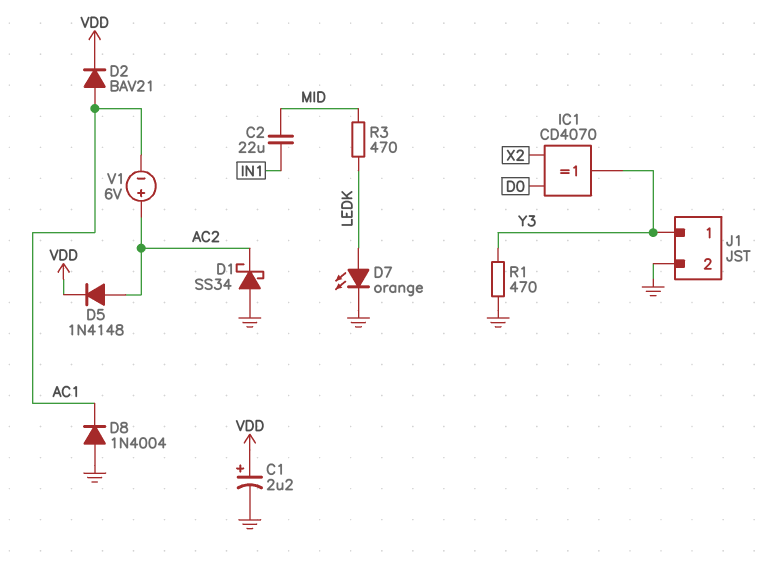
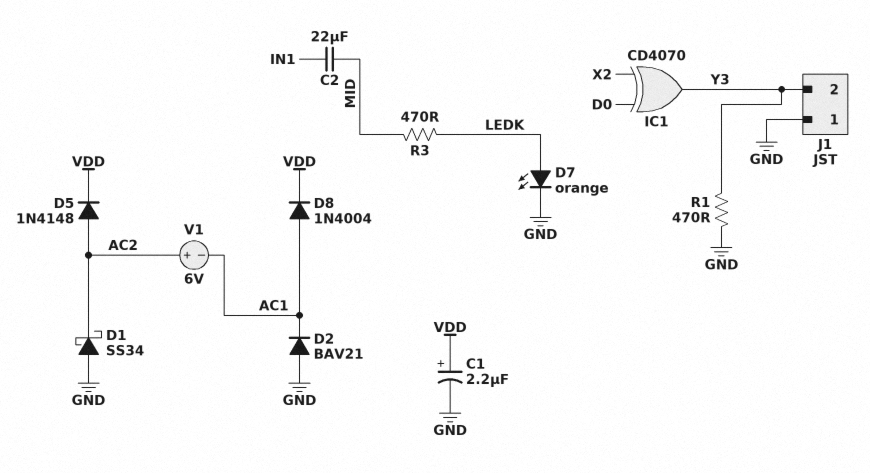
D2: diode BAV21 (A AC1, K VDD) -> diode BAV21 (A GND, K AC1)
D8: diode 1N4004 (A GND, K AC1) -> diode 1N4004 (A AC1, K VDD)
J1 pin 1: Y3 -> GND
J1 pin 2: GND -> Y3

